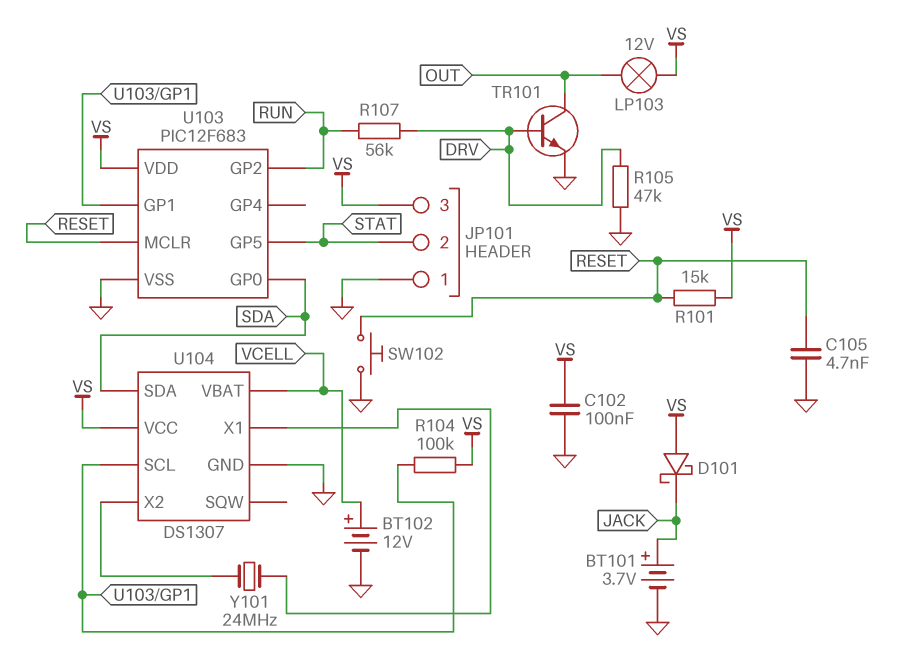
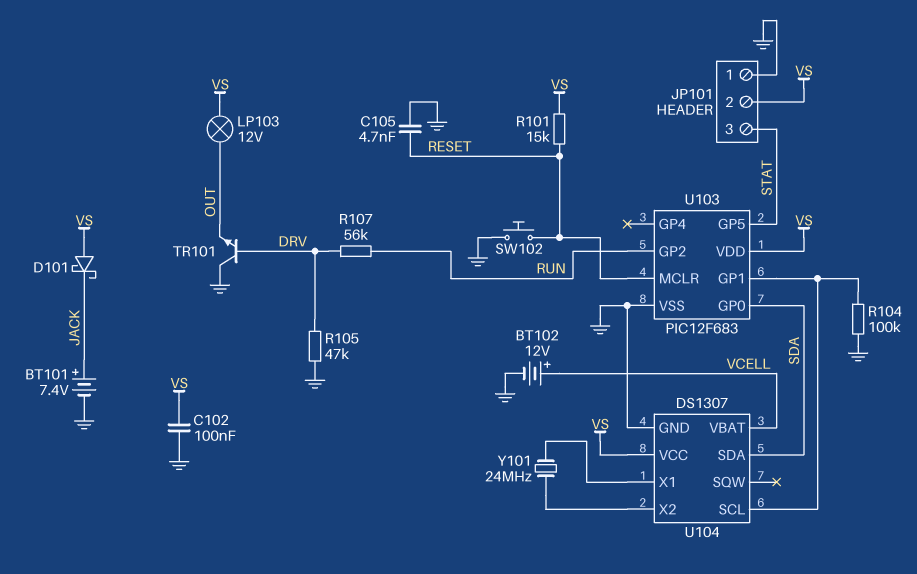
BT101: 3.7V (plus JACK, minus GND) -> 7.4V (plus JACK, minus GND)
JP101 pin 2: STAT -> VS
JP101 pin 3: VS -> STAT
R104: 100k (U103/GP1, VS) -> 100k (GND, U103/GP1)
TR101: NPN (B DRV, C OUT, E GND) -> NPN (B DRV, C GND, E OUT)

